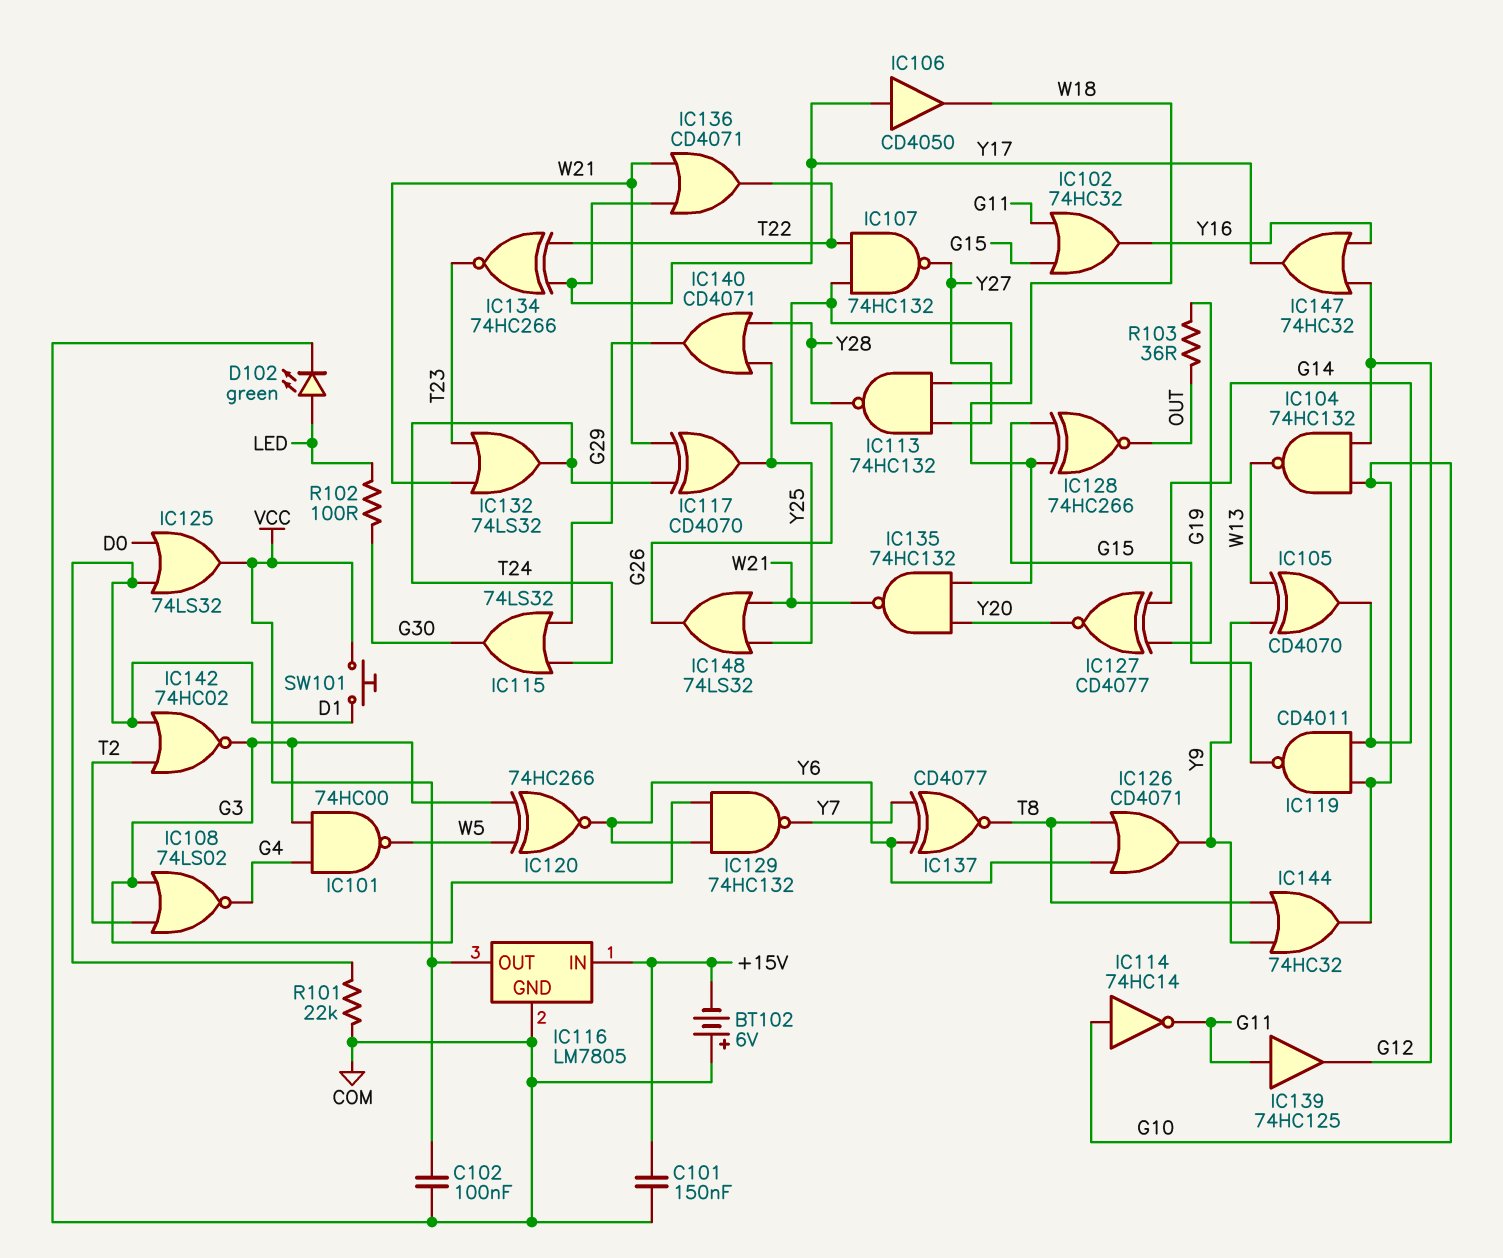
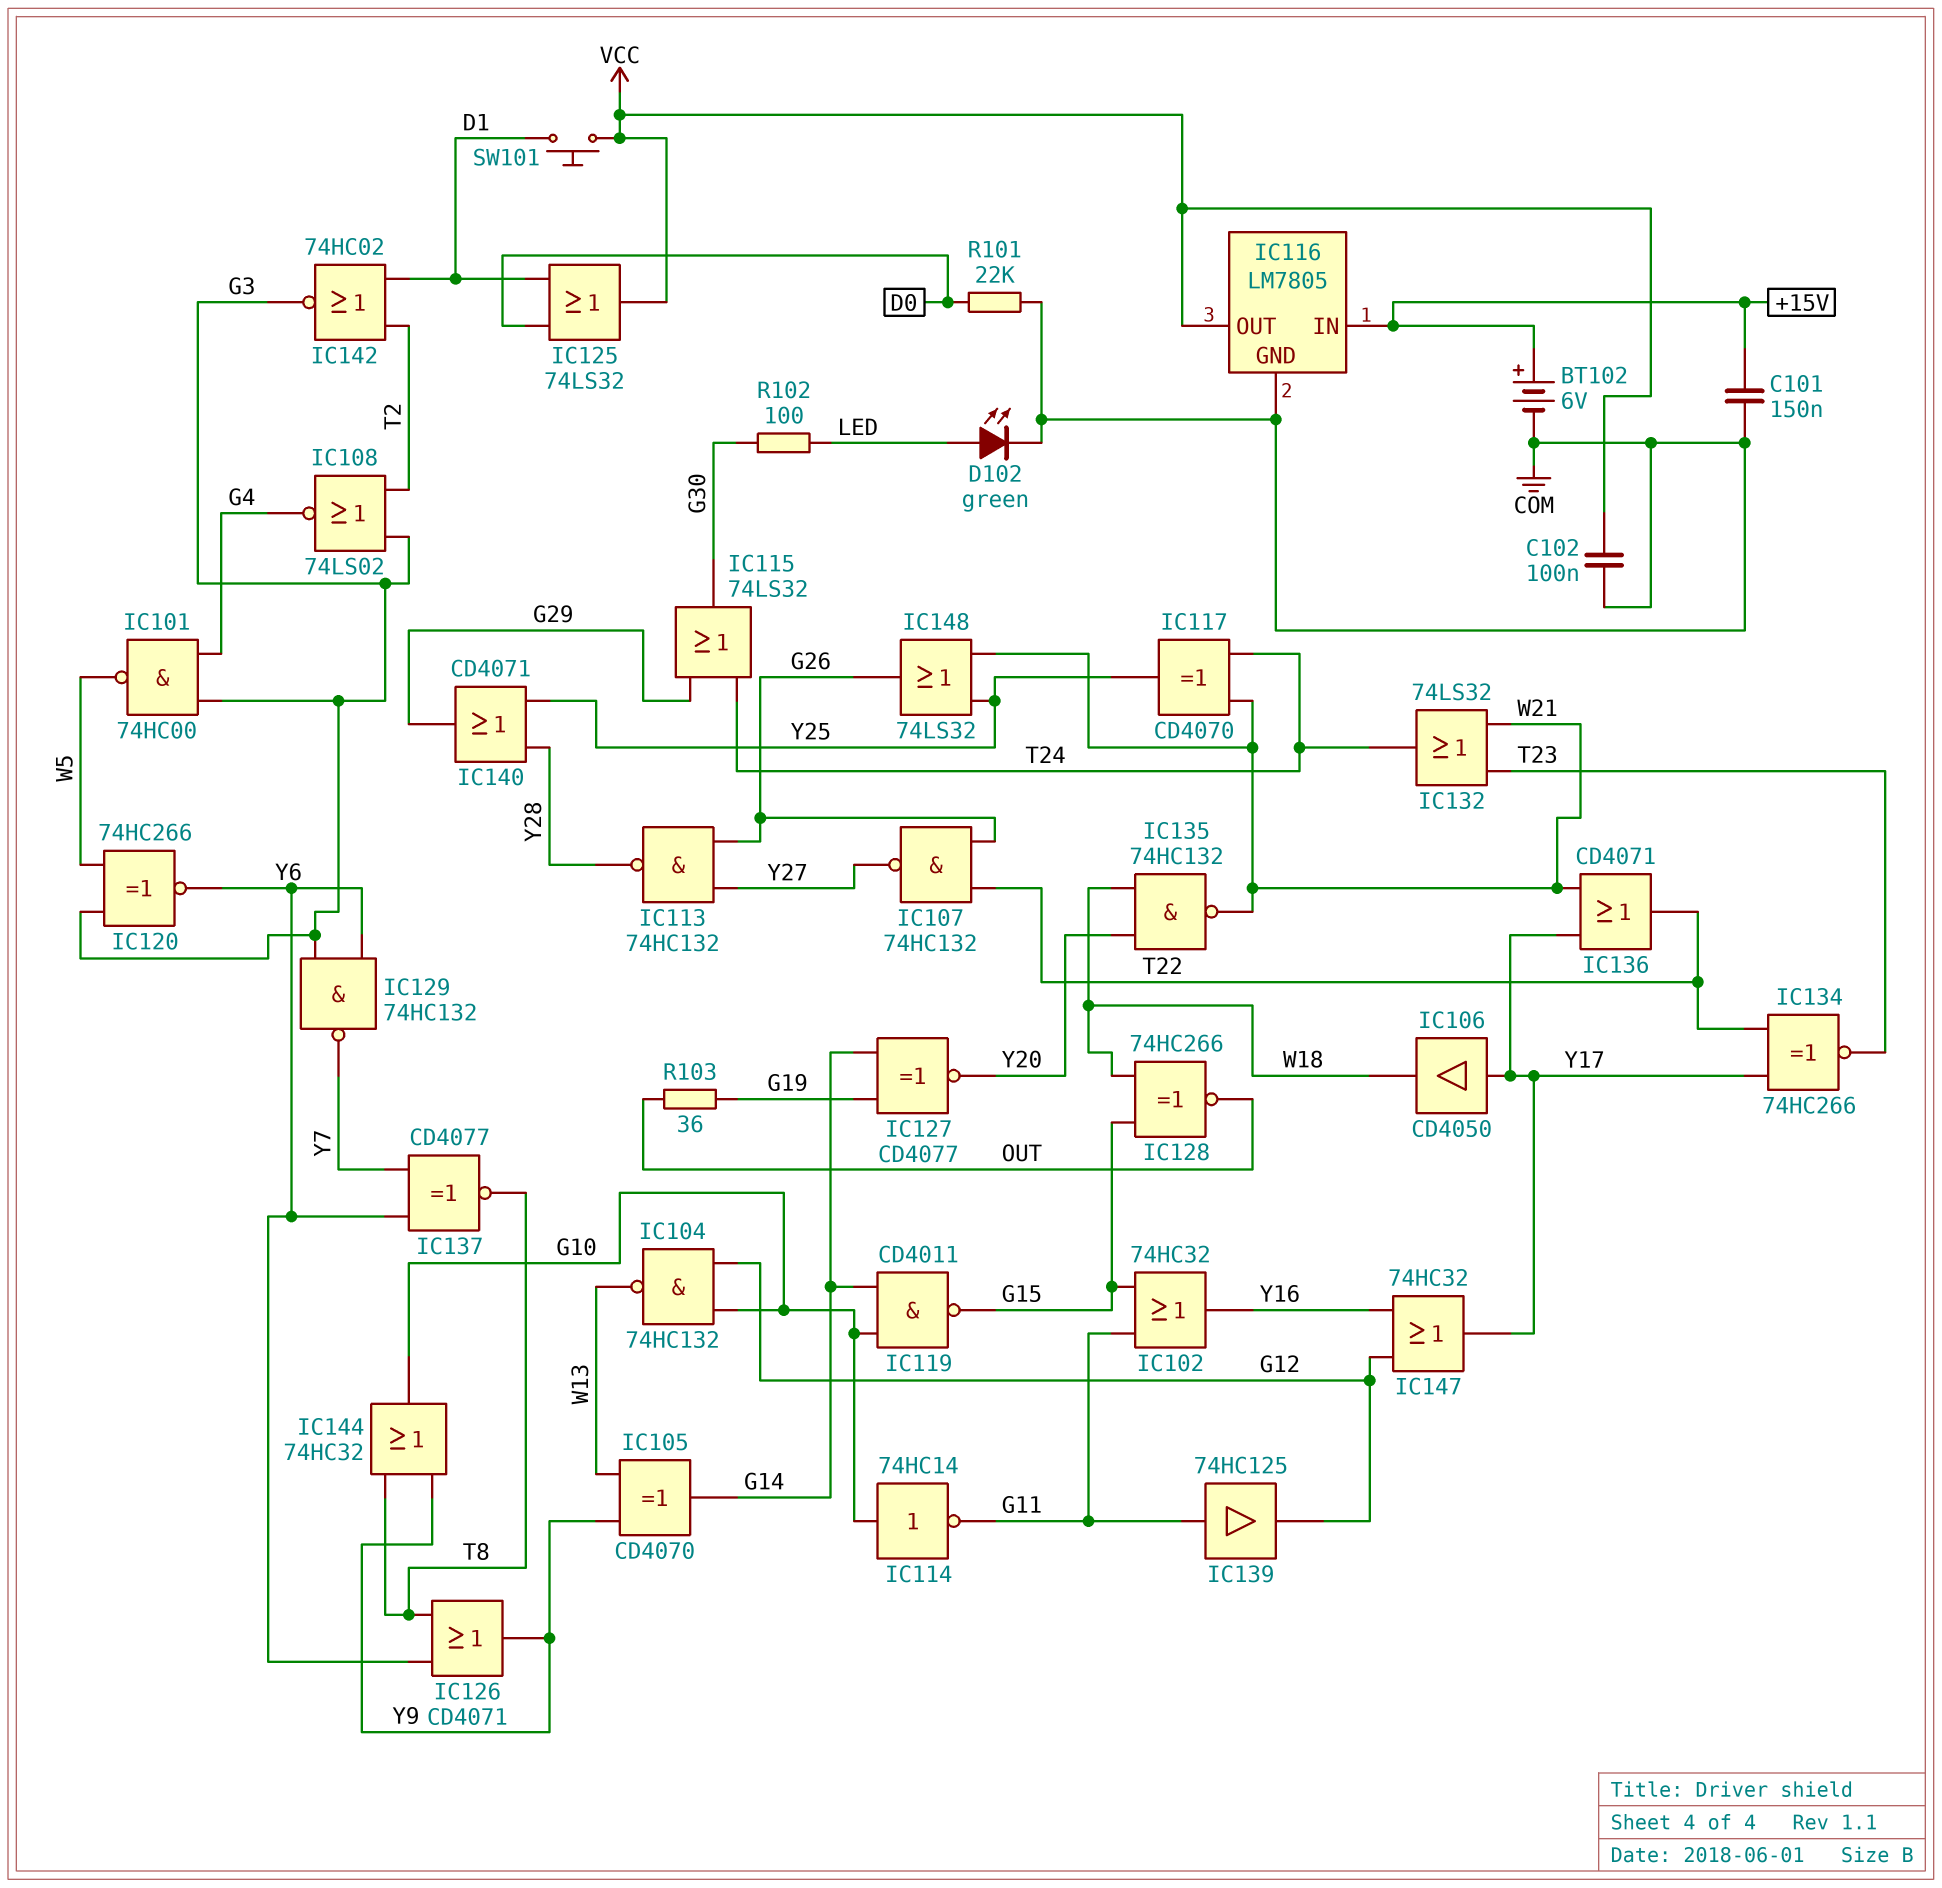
BT102: 6V (plus COM, minus +15V) -> 6V (plus +15V, minus COM)
R101: 22k (COM, D1) -> 22k (COM, D0)

